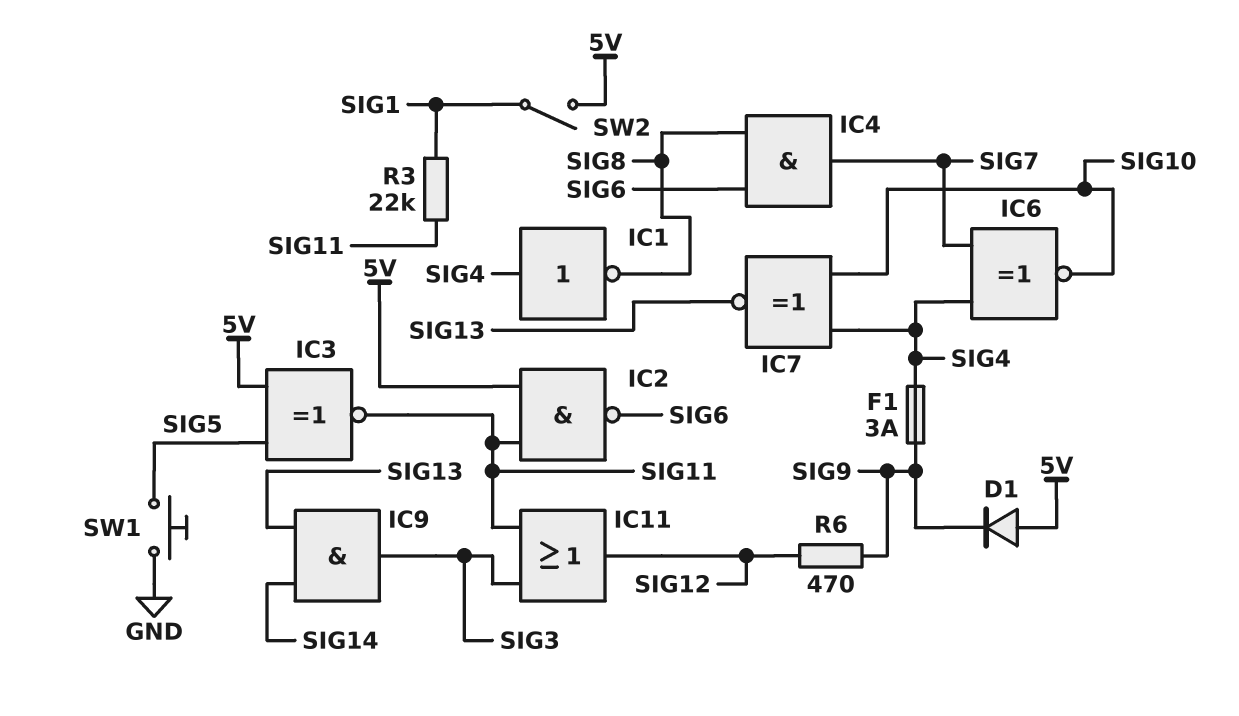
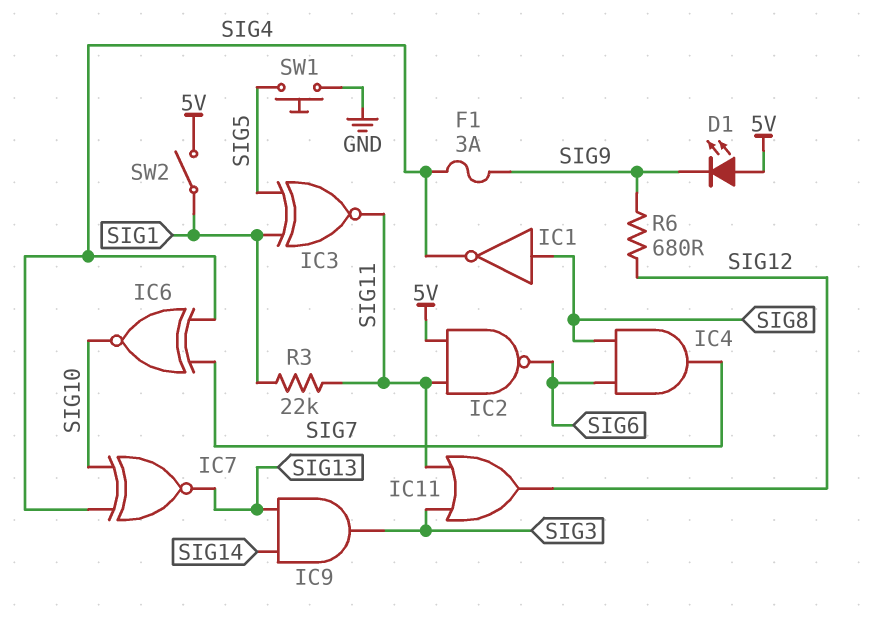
D1: diode (A 5V, K SIG9) -> LED (A 5V, K SIG9)
IC1: NOT (in SIG4, out SIG8) -> NOT (in SIG8, out SIG4)
IC3: XNOR (in 5V, in SIG5, out SIG11) -> XNOR (in SIG1, in SIG5, out SIG11)
R6: 470 (SIG9, SIG12) -> 680 (SIG9, SIG12)

